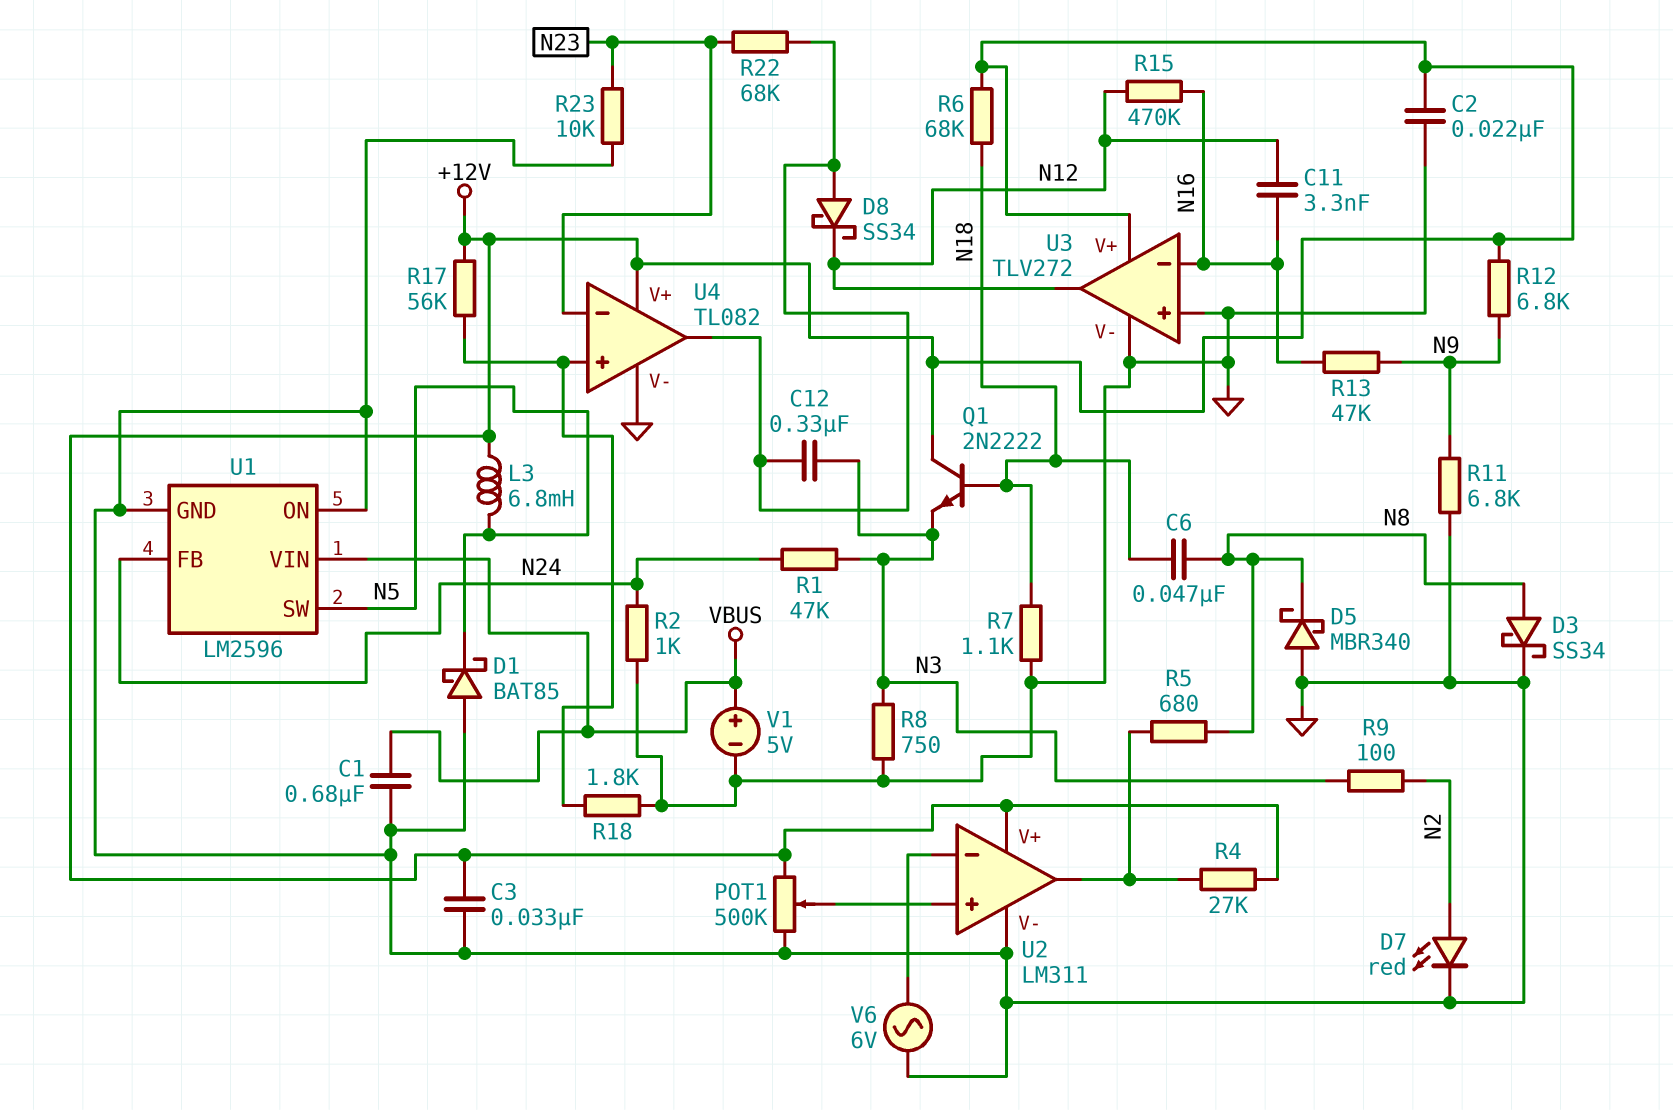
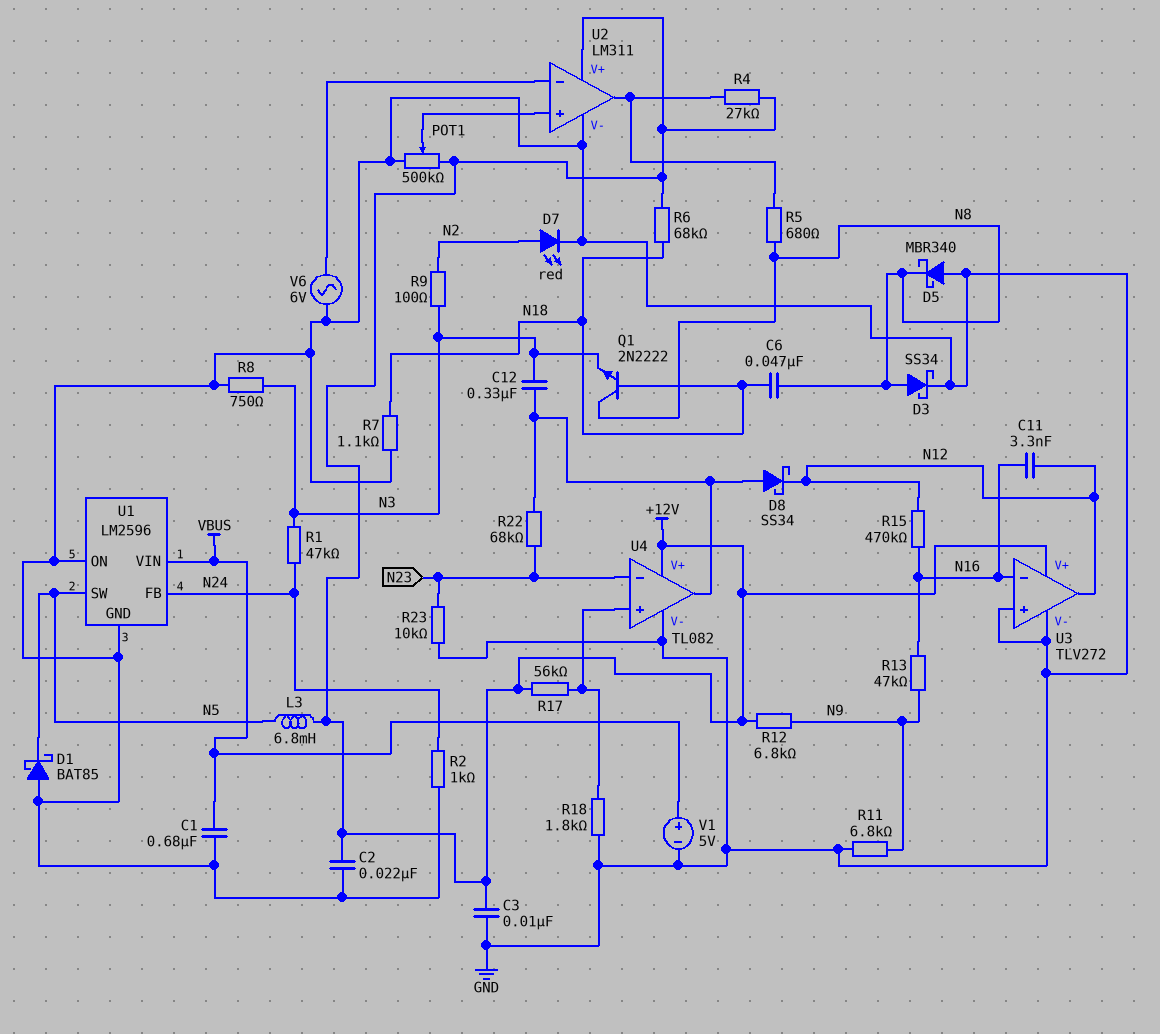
C3: 33nF (+12V, GND) -> 10nF (+12V, GND)
Q1: NPN 2N2222 (B N18, C +12V, E N3) -> NPN 2N2222 (B N18, C N8, E N3)

